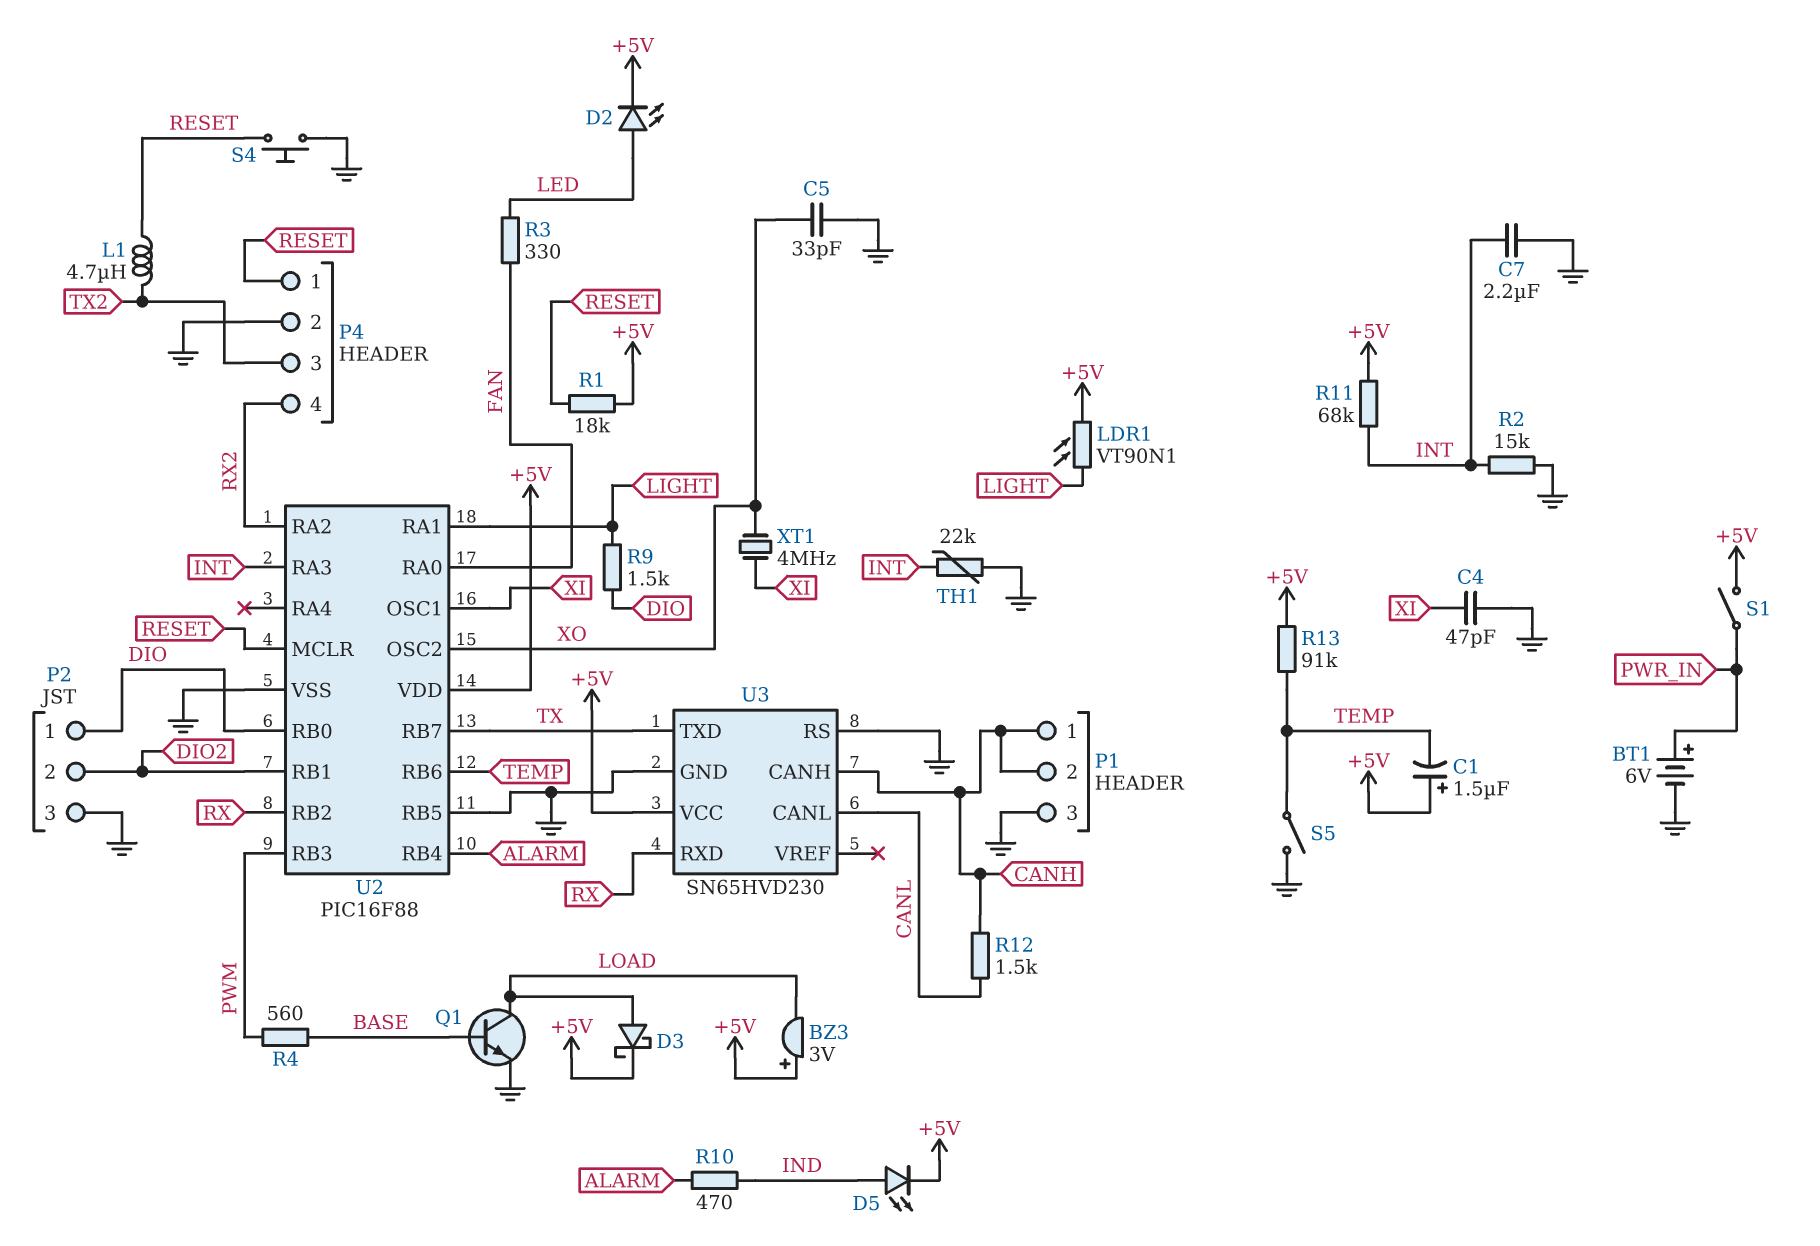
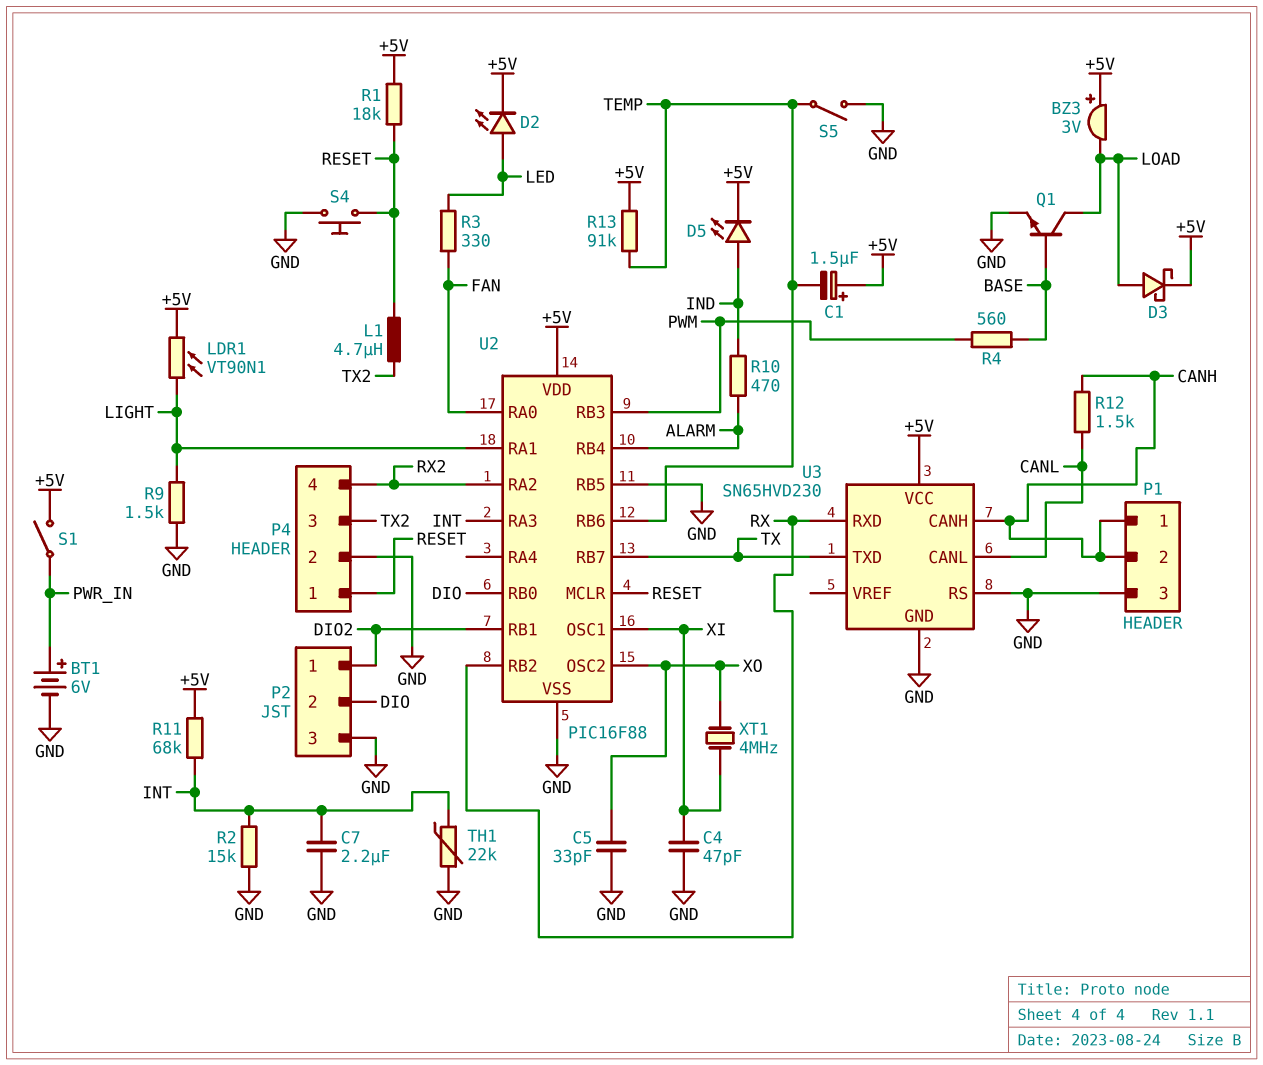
P2 pin 1: DIO -> DIO2
P2 pin 2: DIO2 -> DIO
R9: 1.5k (DIO, LIGHT) -> 1.5k (GND, LIGHT)

